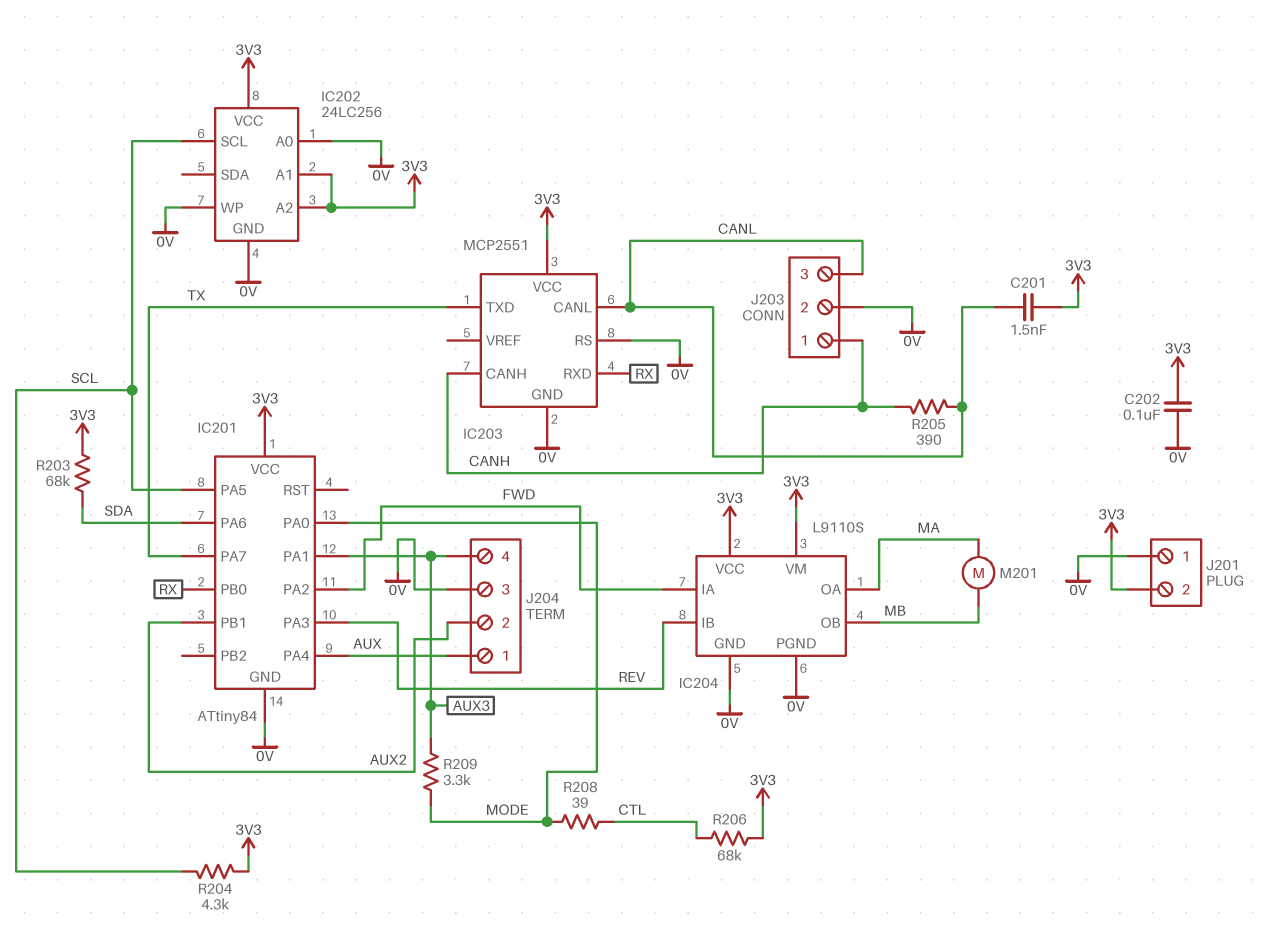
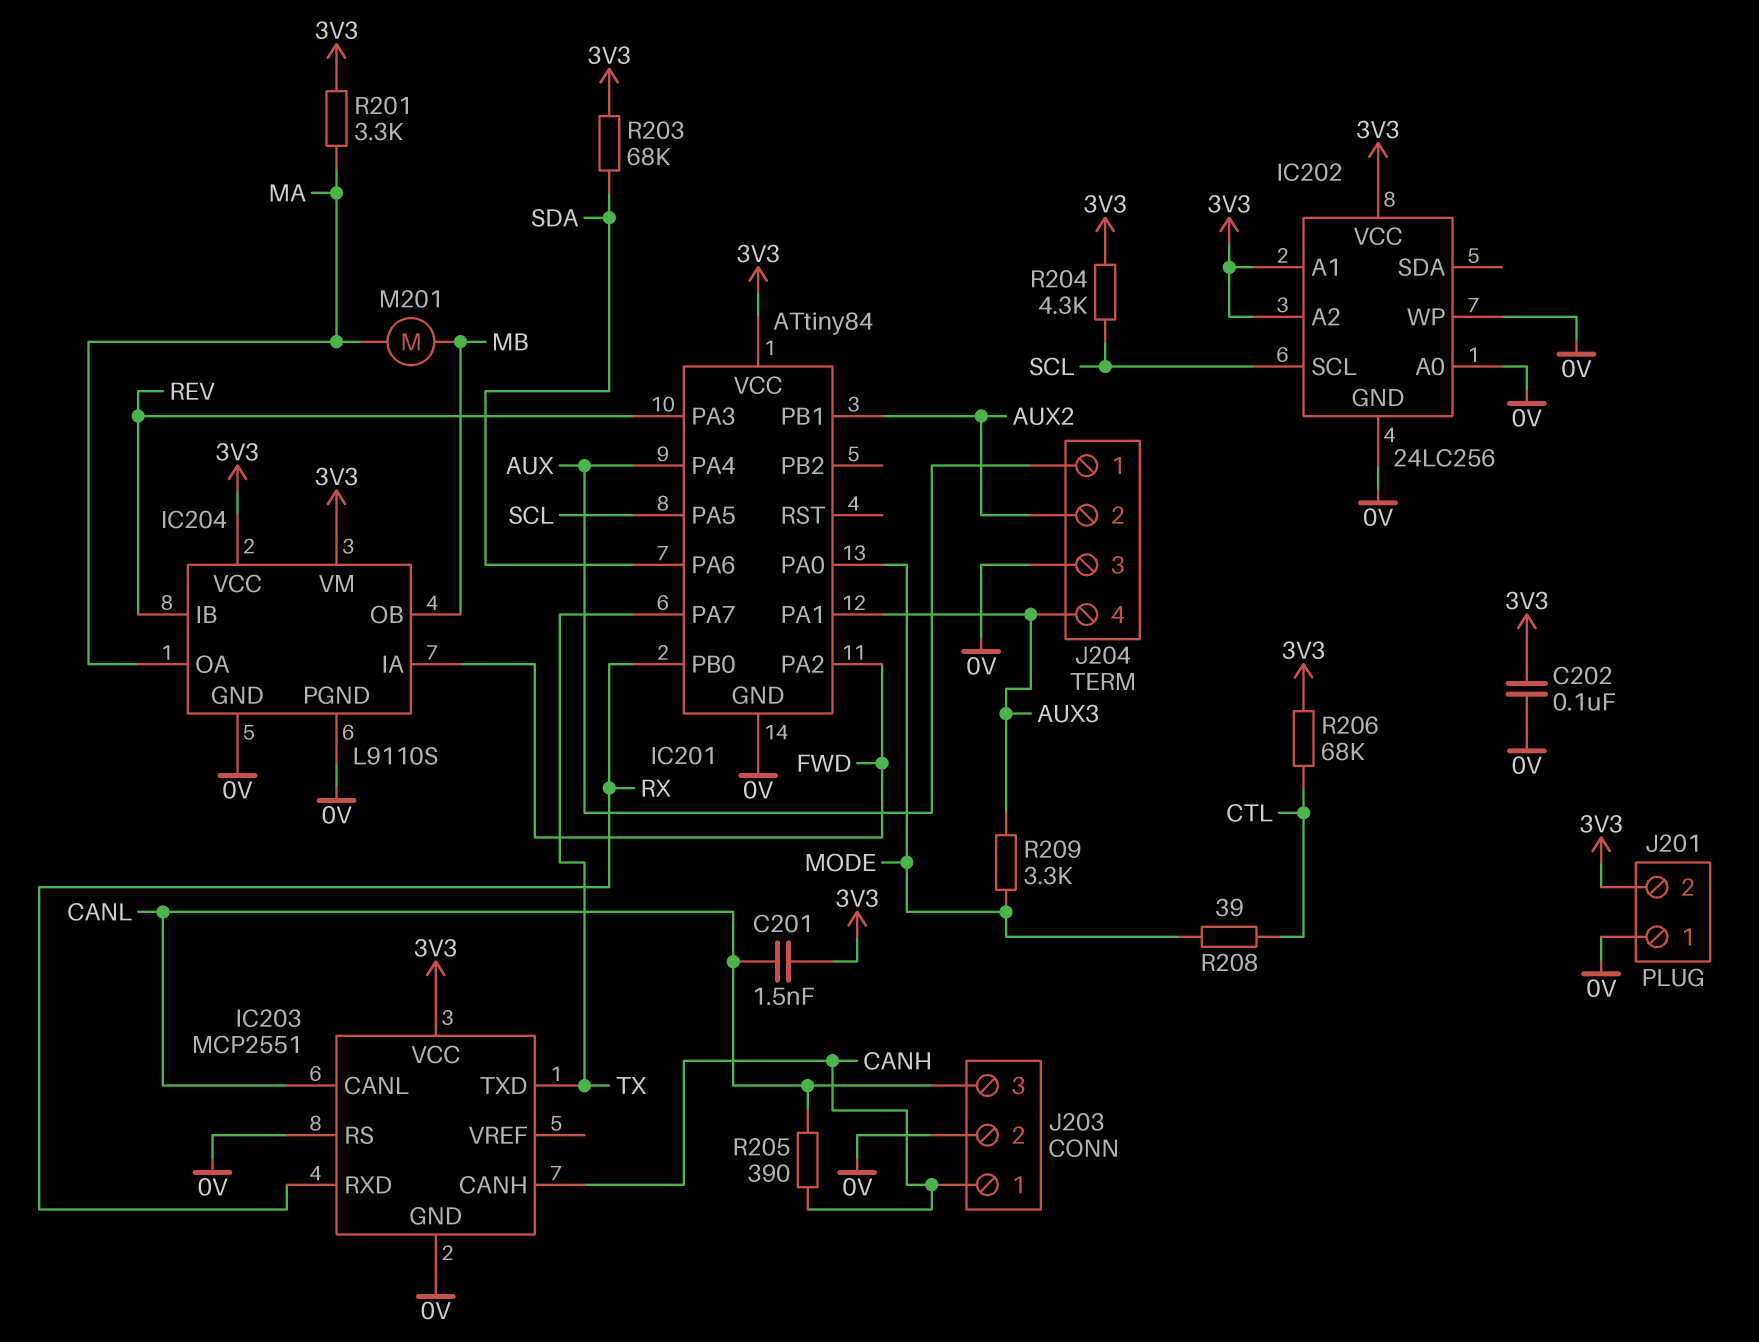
R201: none -> 3.3k (3V3, MA)

